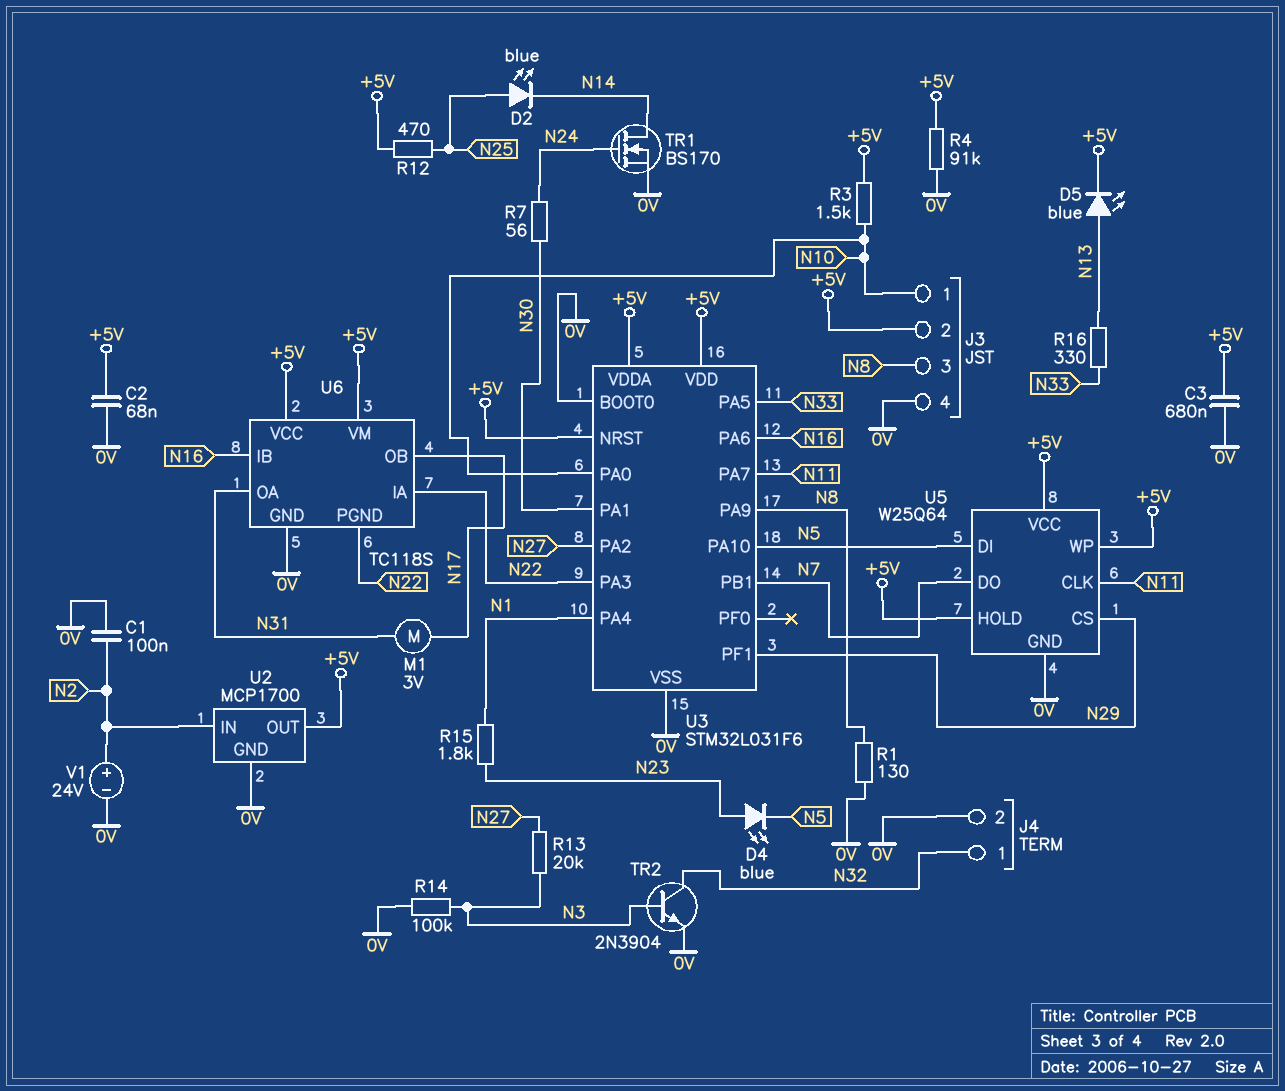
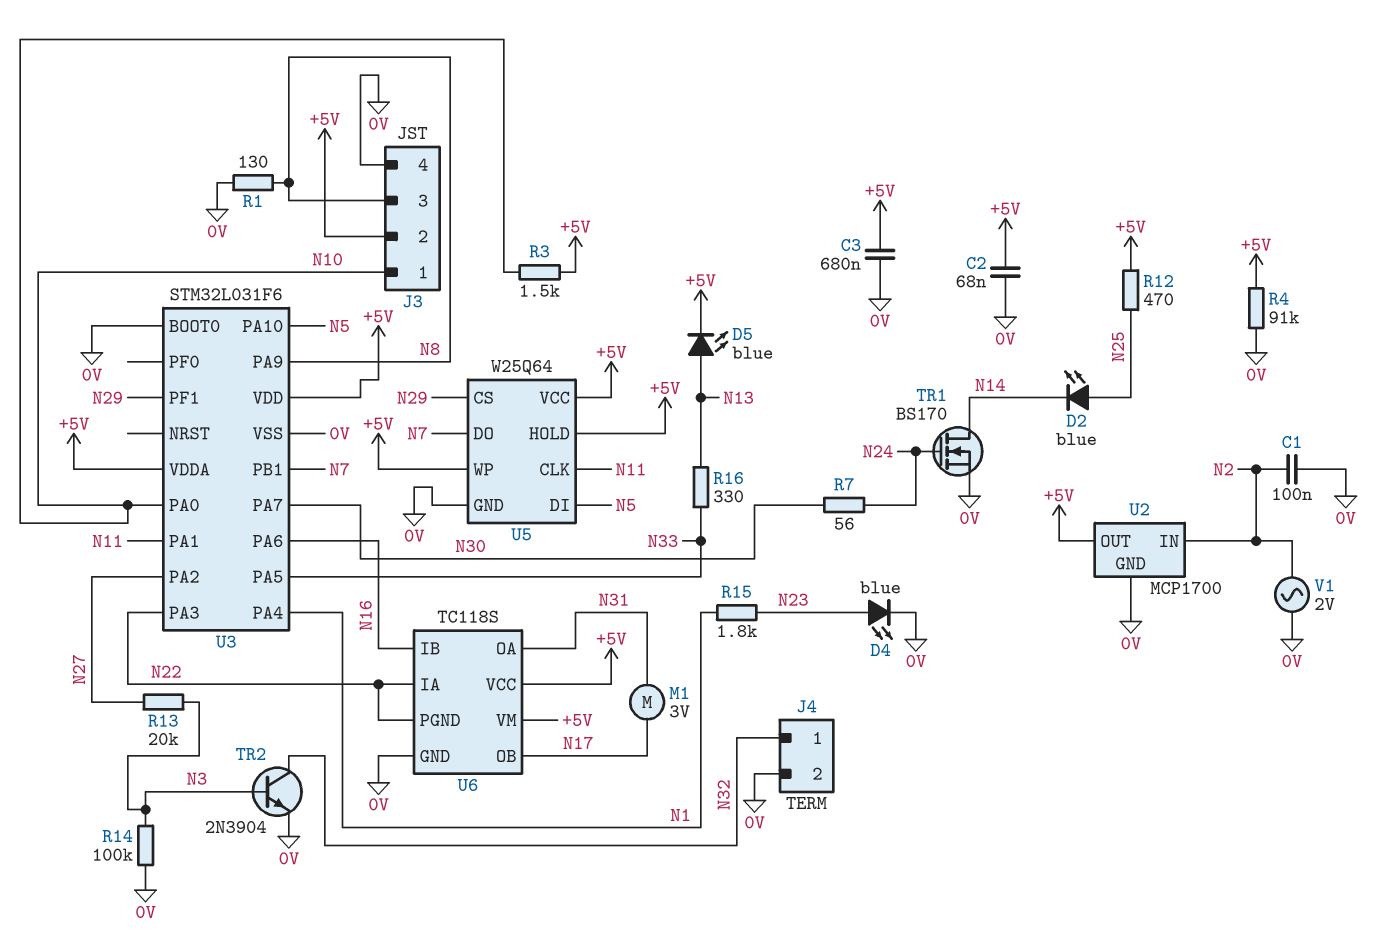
D4: LED blue (A N23, K N5) -> LED blue (A N23, K 0V)
U3 pin NRST: +5V -> none
U3 pin PA1: N30 -> N11
U3 pin PA7: N11 -> N30
V1: 24V (plus N2, minus 0V) -> AC 2V (0V, N2)

